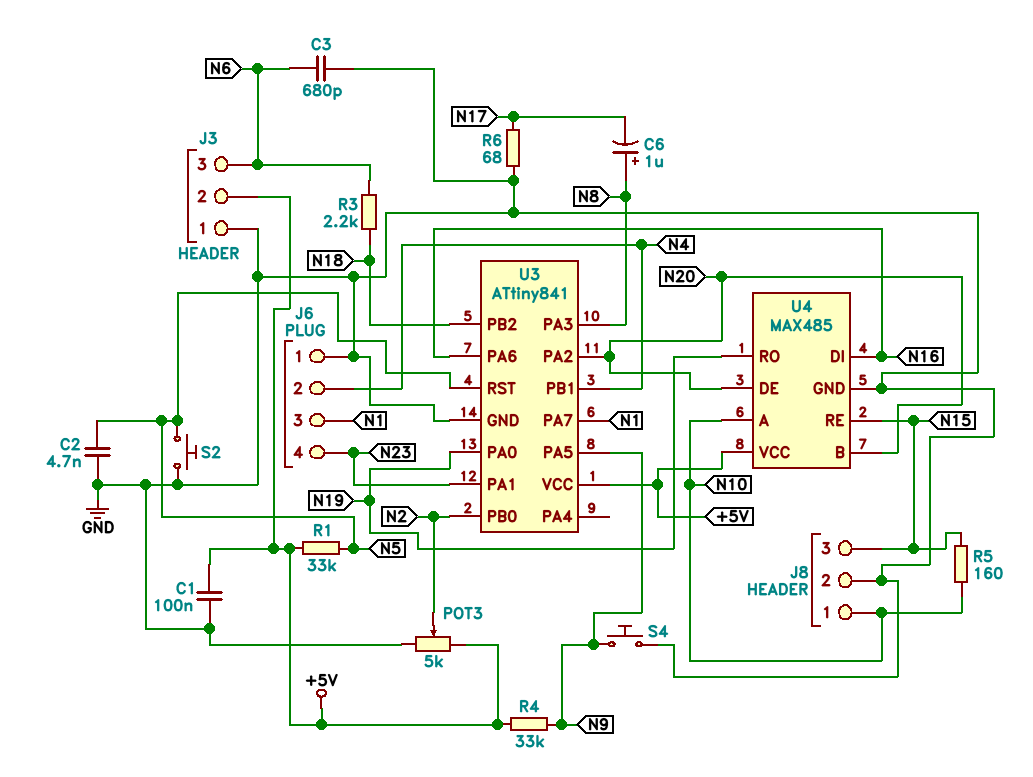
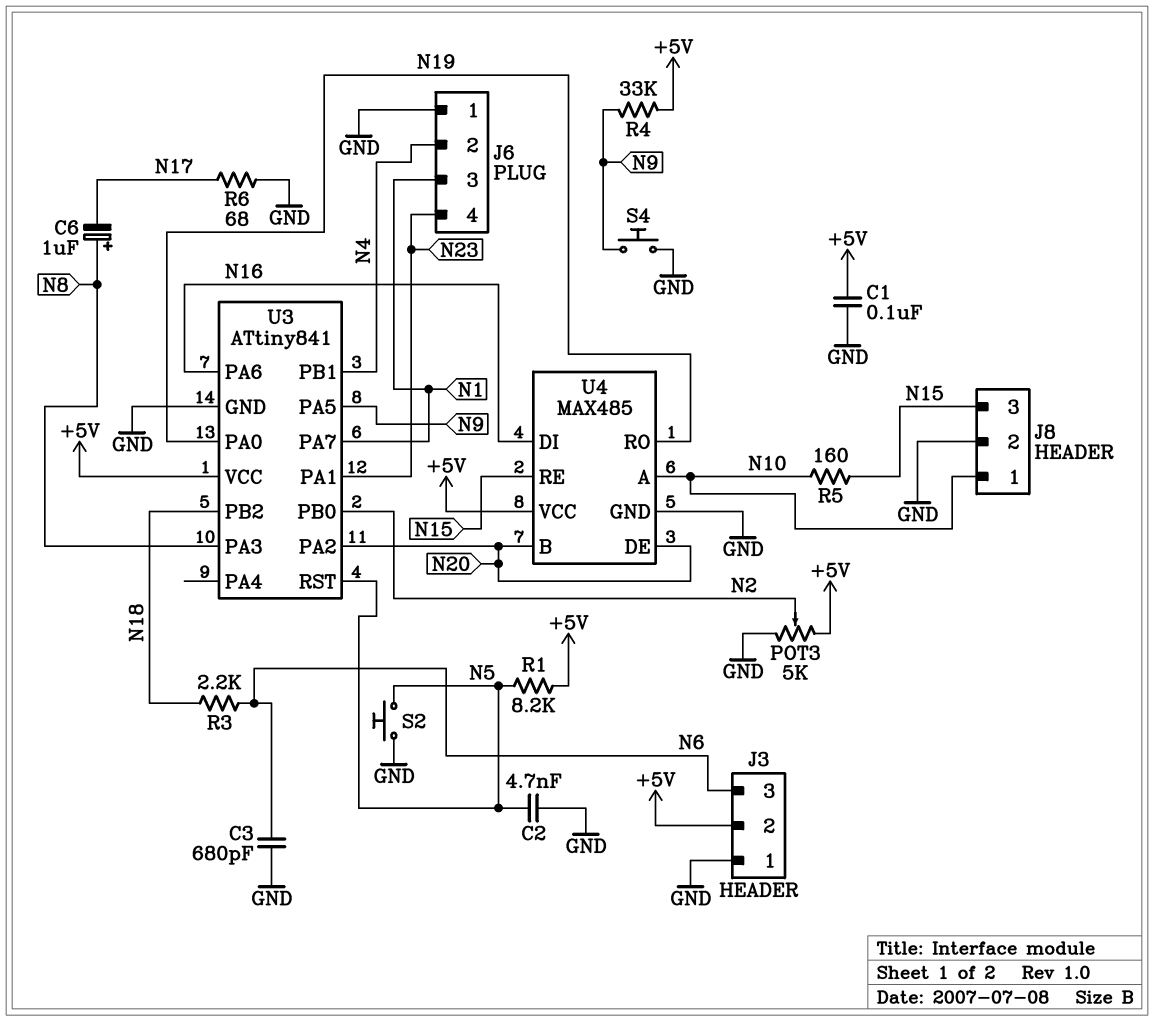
R1: 33k (+5V, N5) -> 8.2k (+5V, N5)

